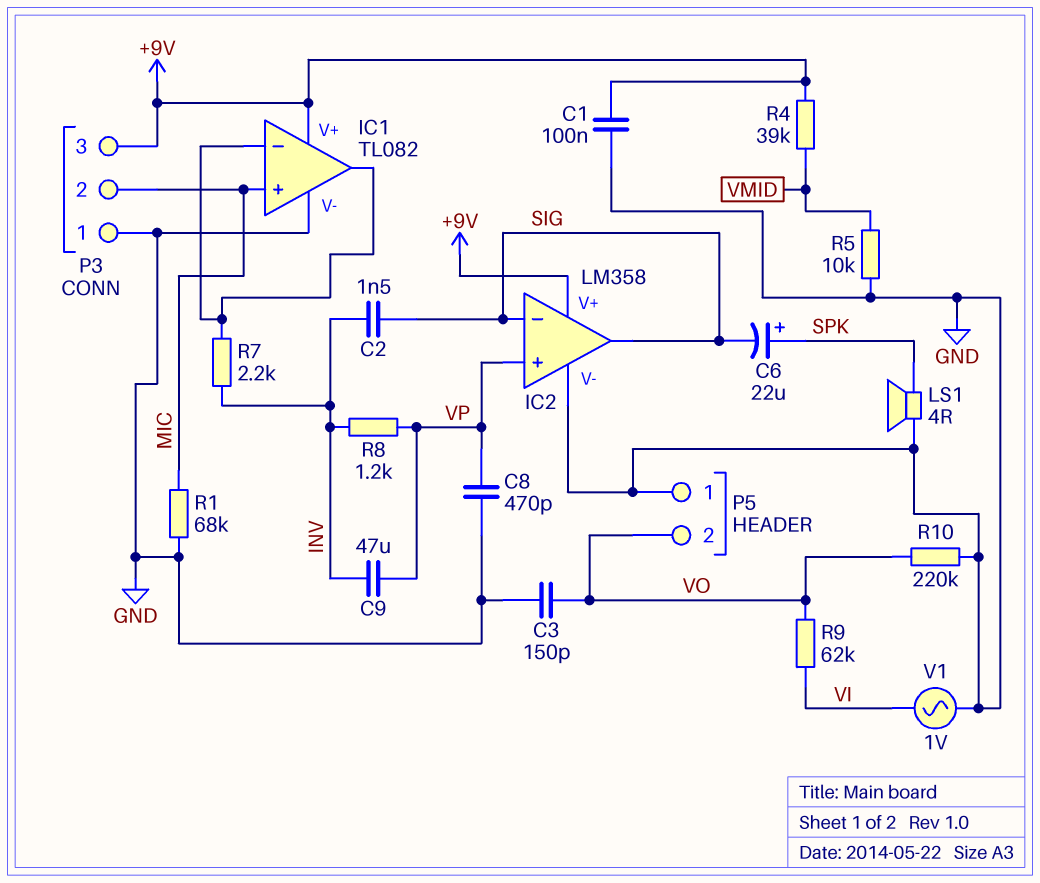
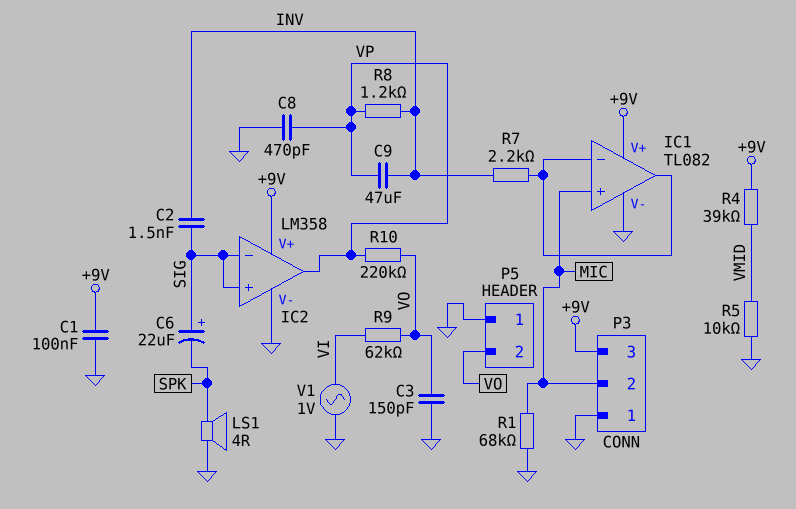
C6: 22uF (plus SPK, minus SIG) -> 22uF (plus SIG, minus SPK)
IC2 pin in+: VP -> SIG
IC2 pin out: SIG -> VP
R10: 220k (GND, VO) -> 220k (VO, VP)

